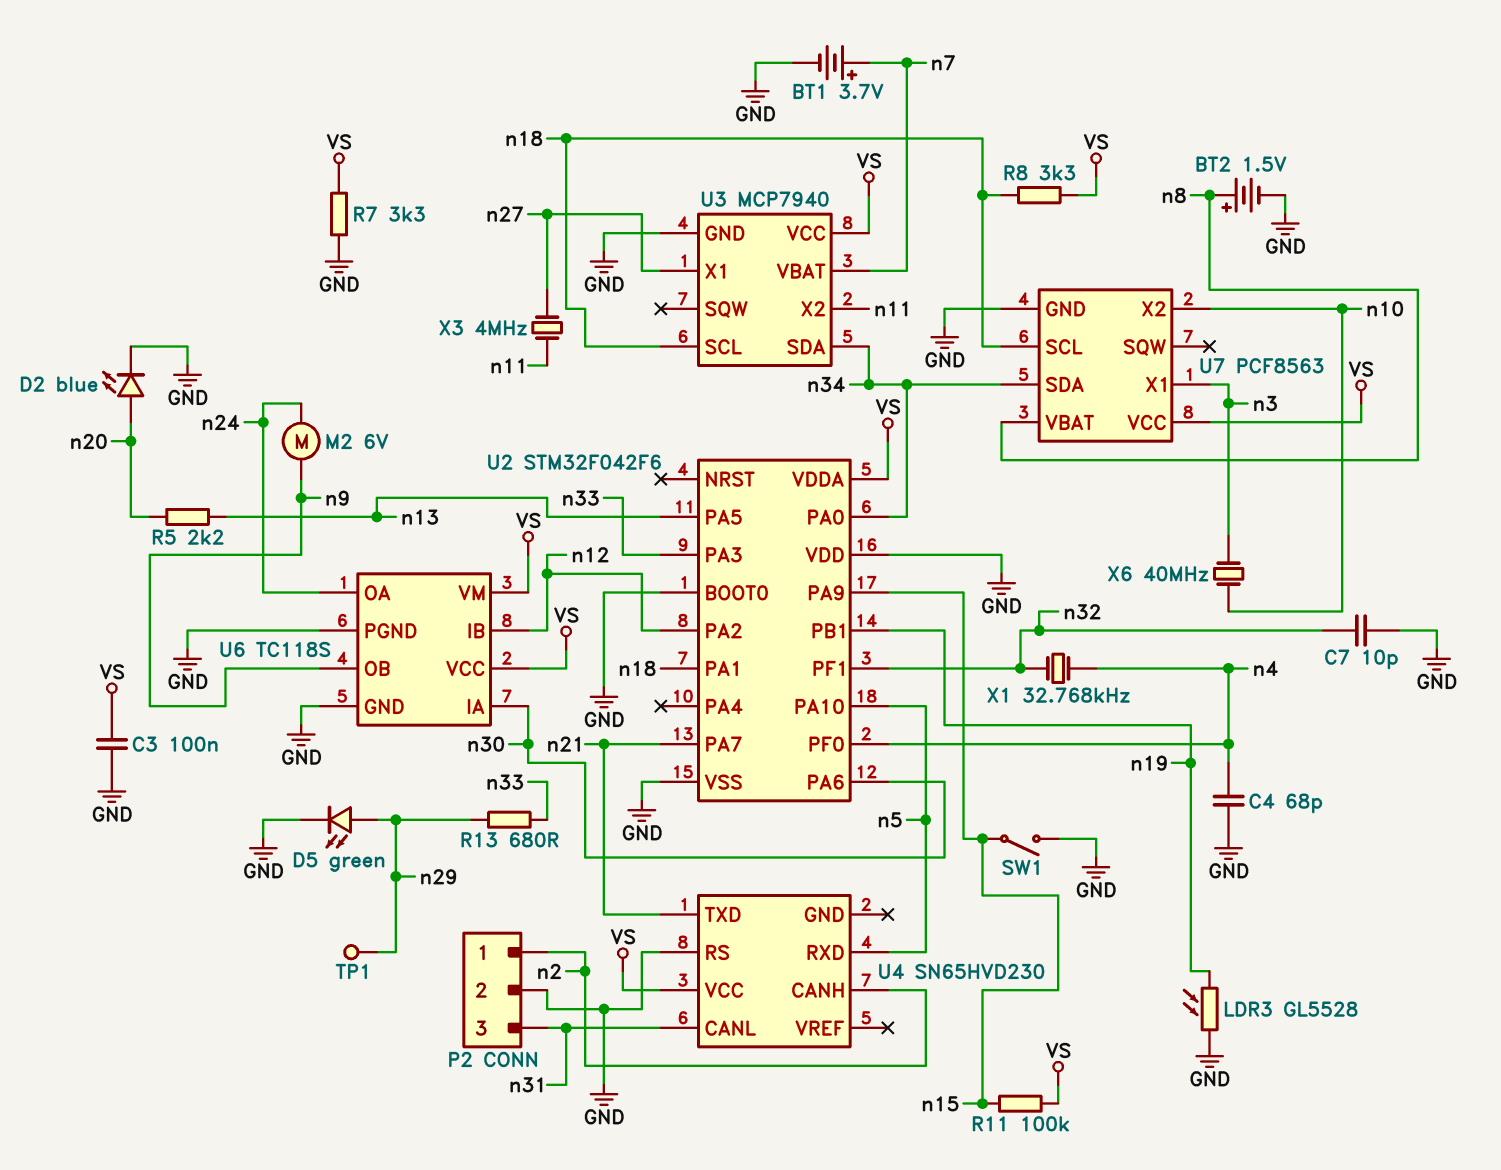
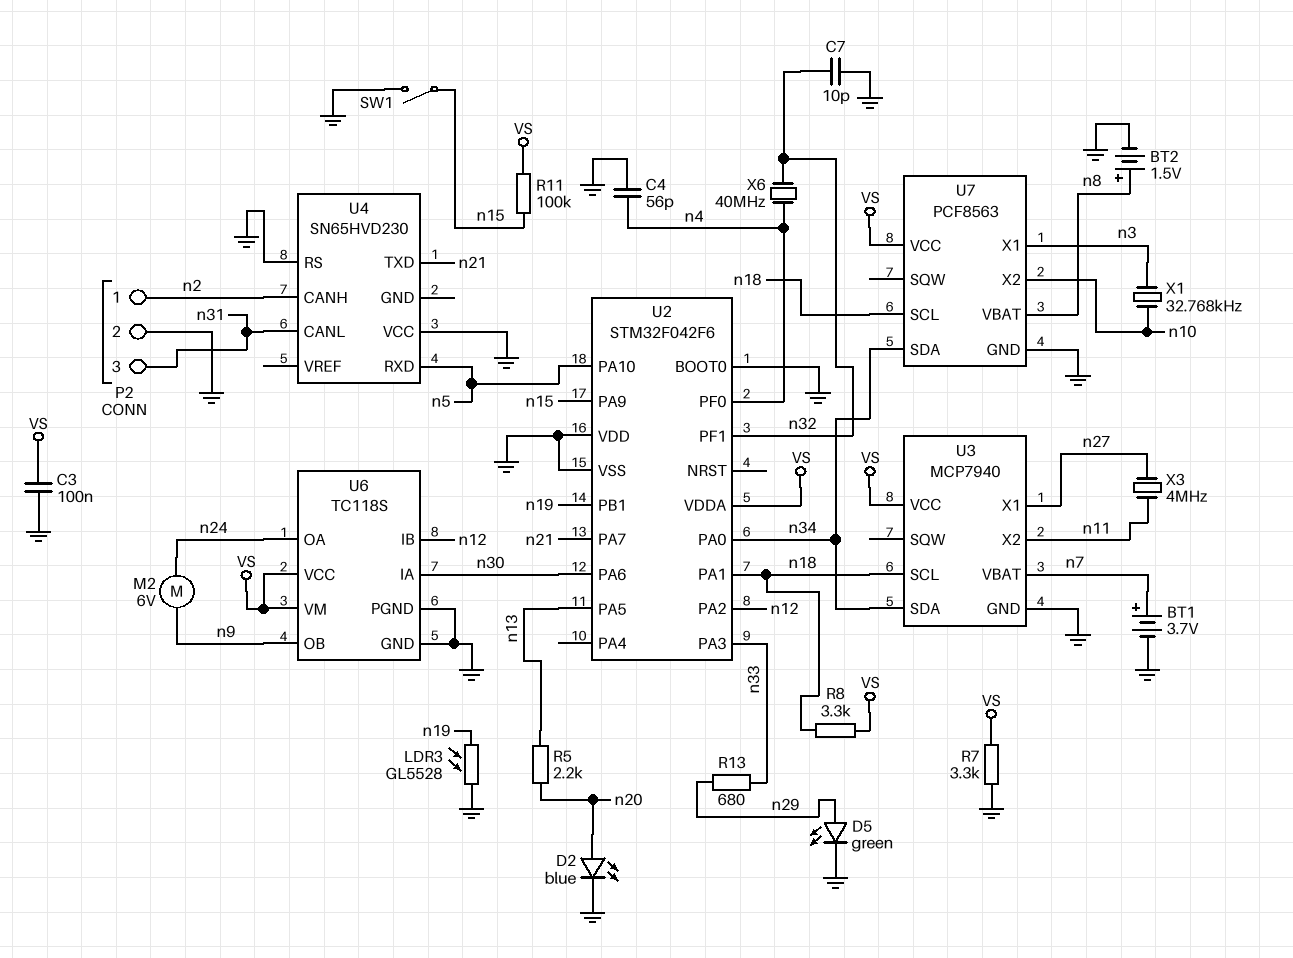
C4: 68pF (GND, n4) -> 56pF (GND, n4)
TP1: test point (n29) -> none
U4 pin VCC: VS -> GND
X1: 32.768kHz (n4, n32) -> 32.768kHz (n3, n10)
X6: 40MHz (n3, n10) -> 40MHz (n4, n32)

